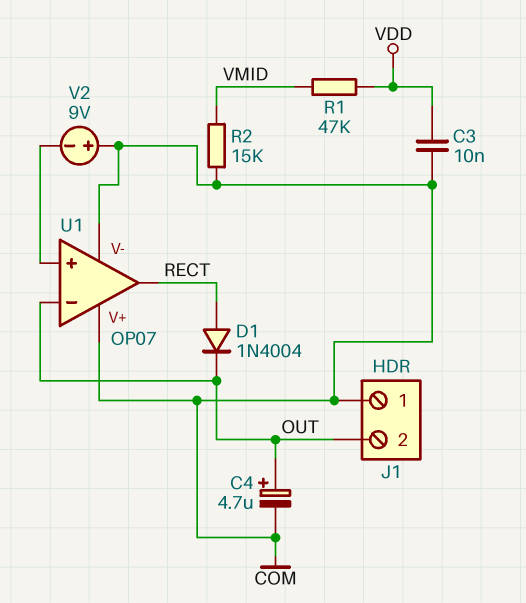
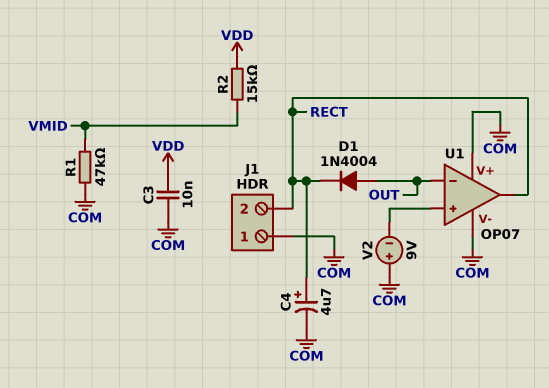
C4: 4.7uF (plus OUT, minus COM) -> 4.7uF (plus RECT, minus COM)
D1: diode 1N4004 (A RECT, K OUT) -> diode 1N4004 (A OUT, K RECT)
J1 pin 2: OUT -> RECT
R1: 47k (VDD, VMID) -> 47k (COM, VMID)
R2: 15k (COM, VMID) -> 15k (VDD, VMID)

